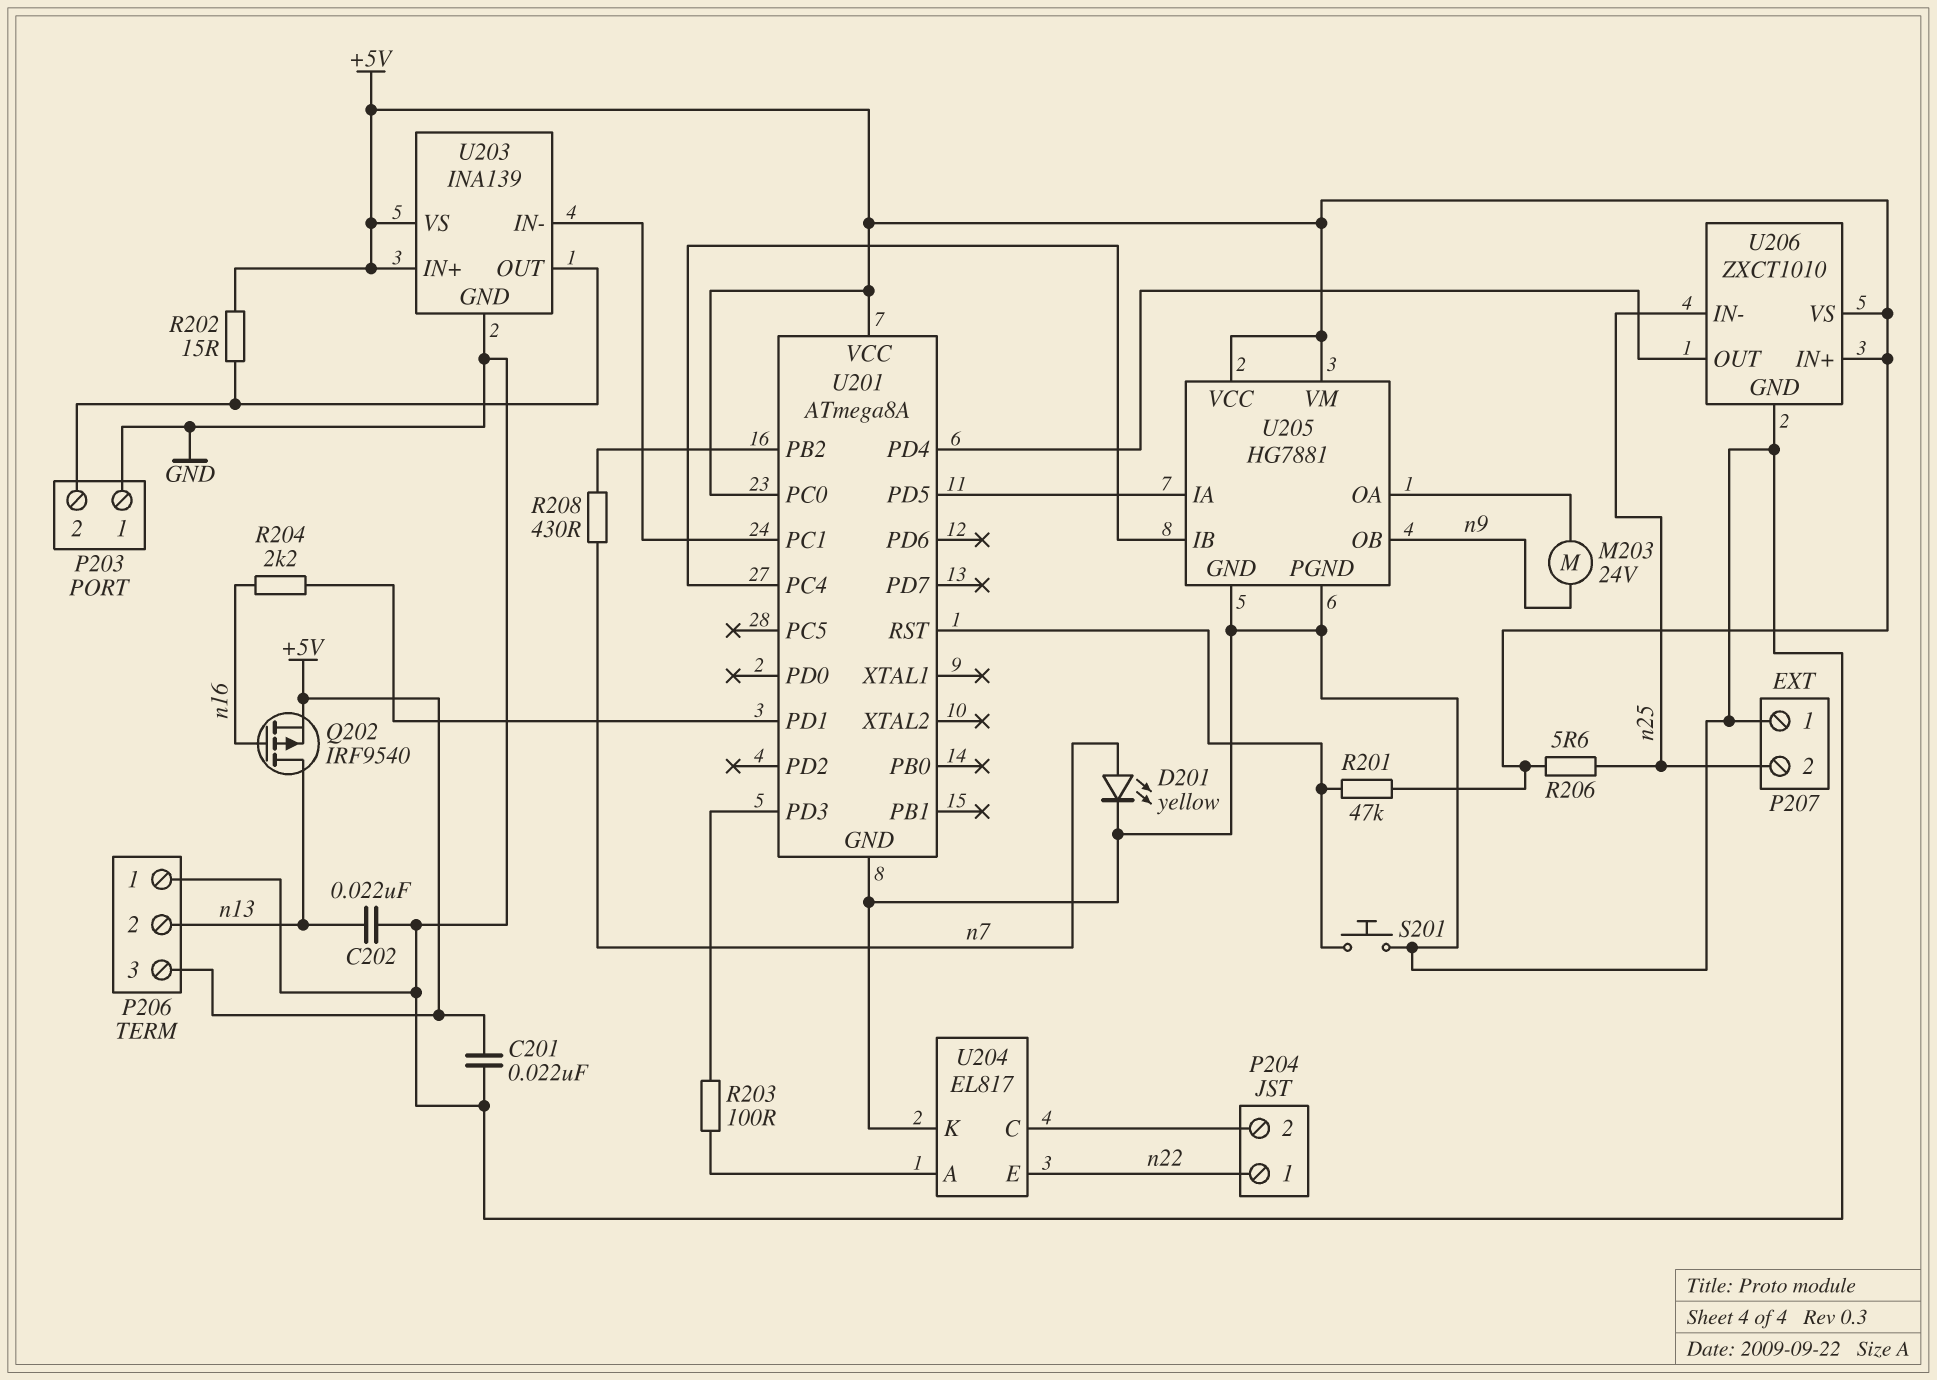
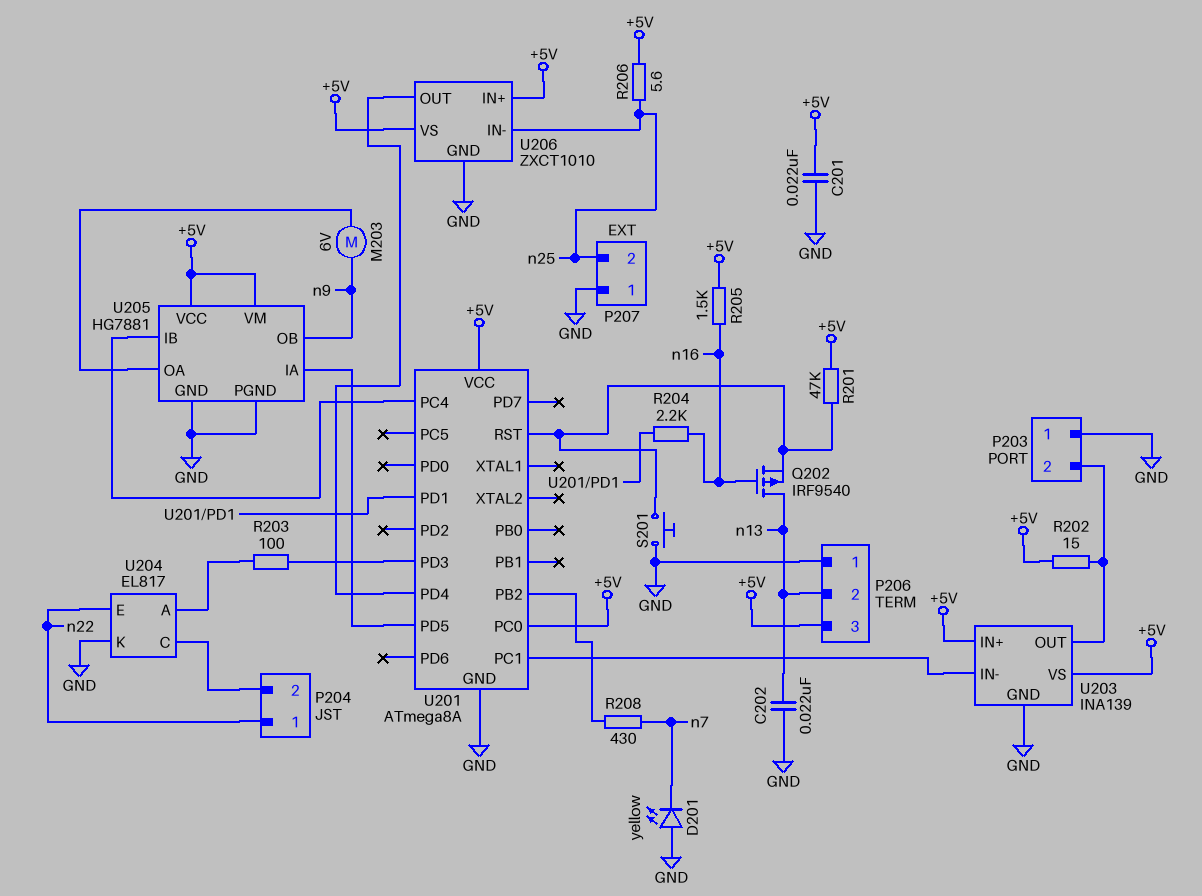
D201: LED yellow (A n7, K GND) -> LED yellow (A GND, K n7)
M203: motor 24V (U205/OA, n9) -> motor 6V (U205/OA, n9)
Q202: PMOS IRF9540 (G n16, D n13, S +5V) -> PMOS IRF9540 (G n16, D n13, S U201/RST)
R205: none -> 1.5k (+5V, n16)

